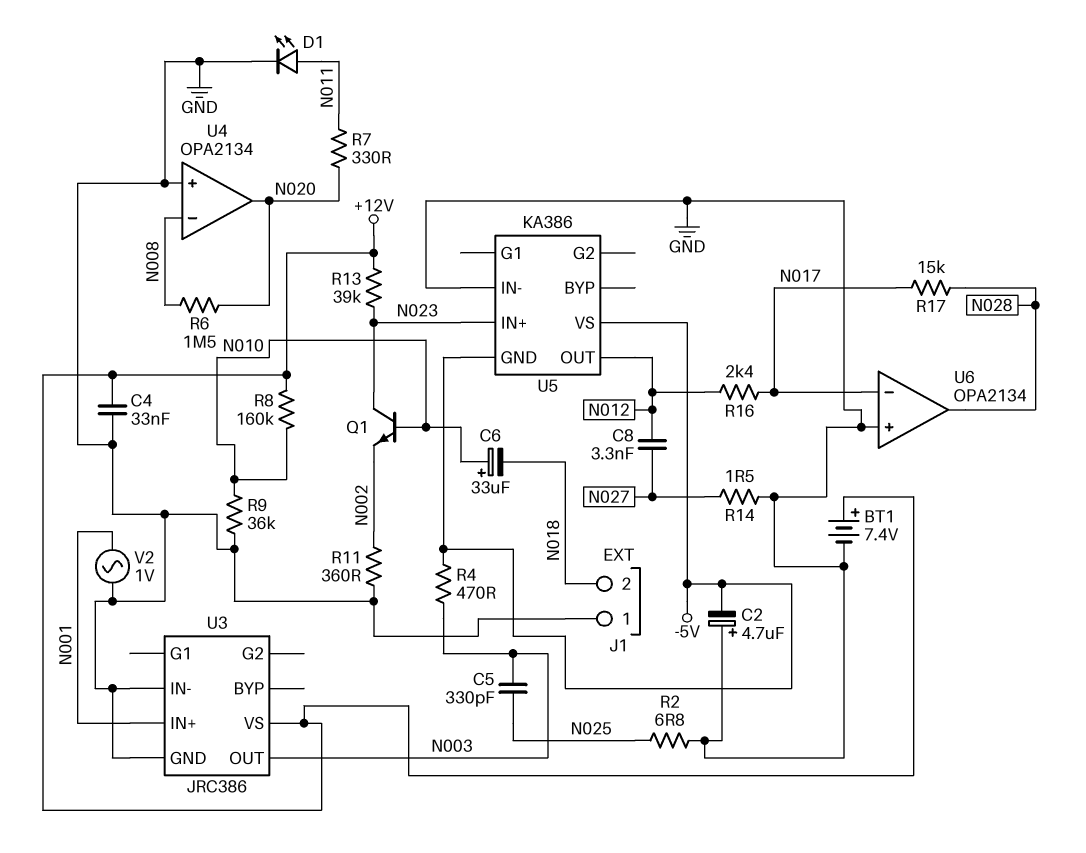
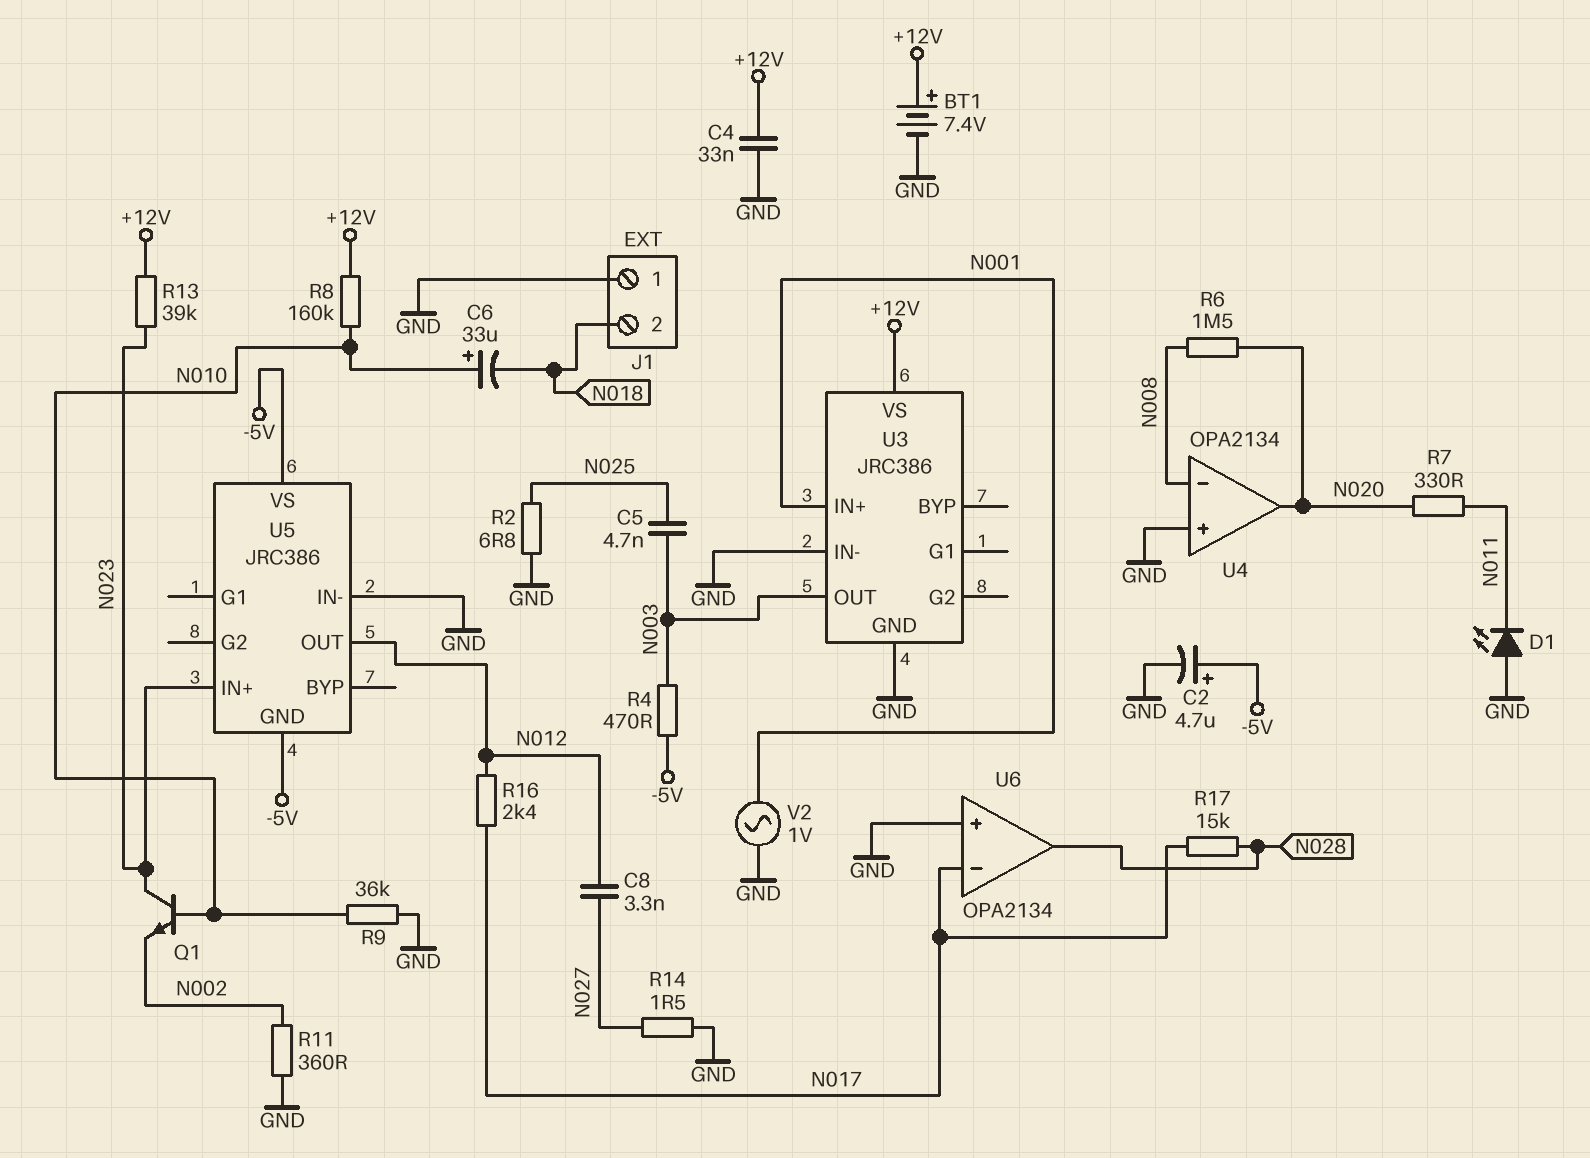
C2: 4.7uF (plus GND, minus -5V) -> 4.7uF (plus -5V, minus GND)
C5: 330pF (N003, N025) -> 4.7nF (N003, N025)
D1: LED (A N011, K GND) -> LED (A GND, K N011)
U5: KA386 -> JRC386

